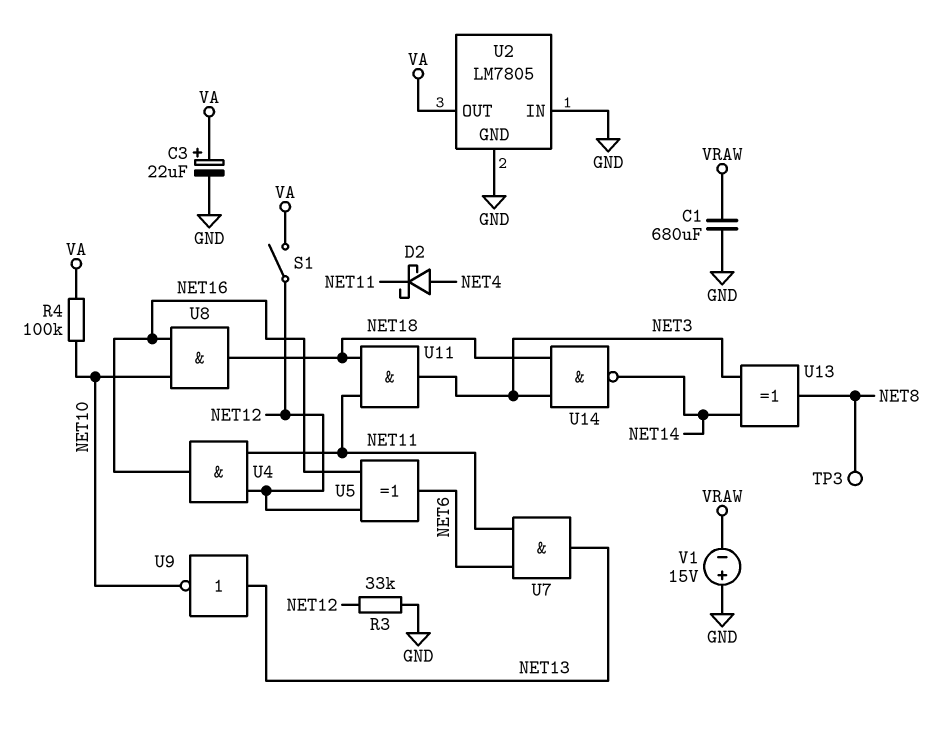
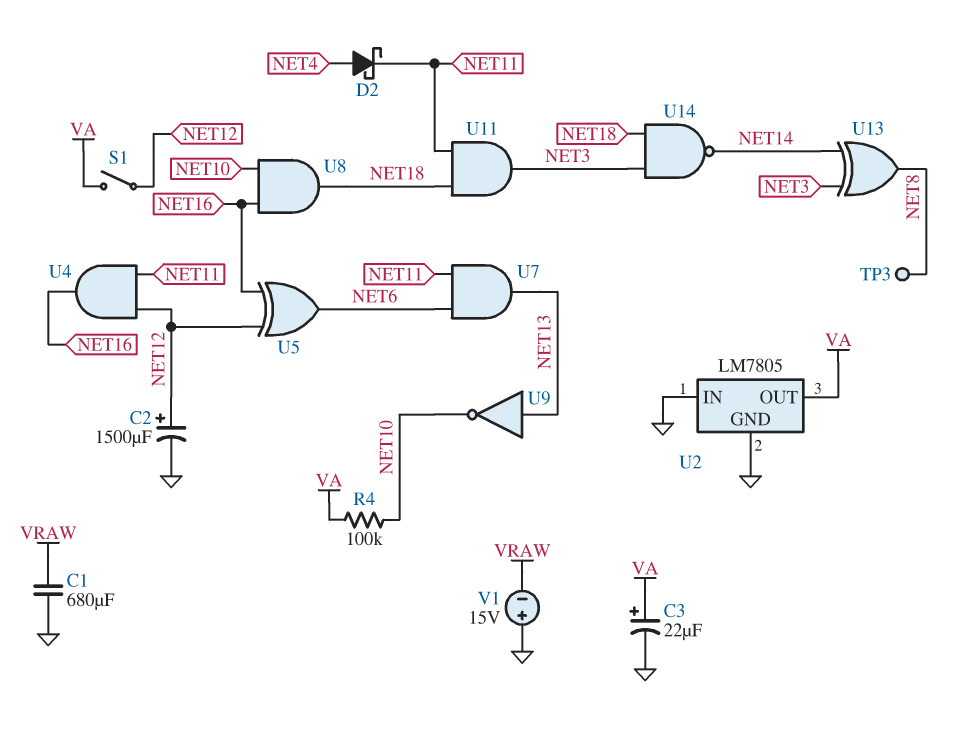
C2: none -> 1500uF (plus NET12, minus GND)
R3: 33k (GND, NET12) -> none

